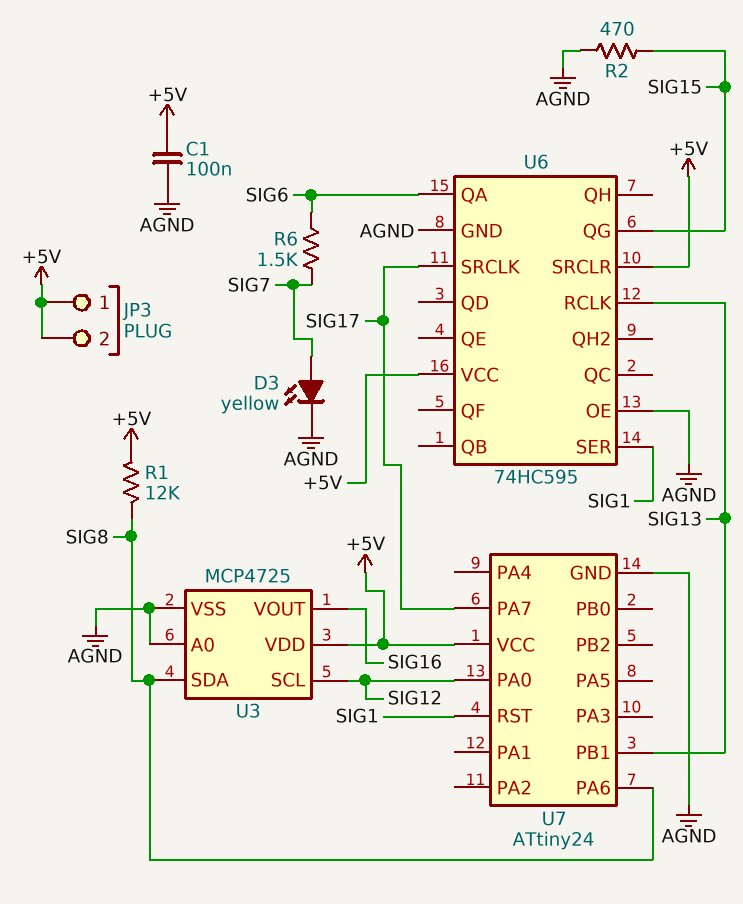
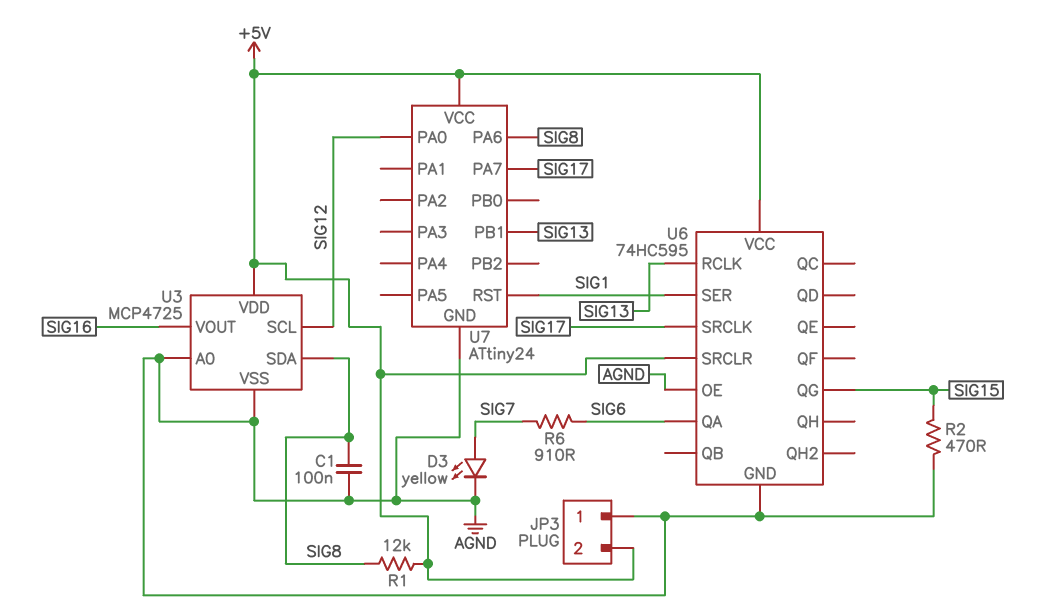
C1: 100nF (+5V, AGND) -> 100nF (AGND, SIG8)
JP3 pin 1: +5V -> AGND
R6: 1.5k (SIG6, SIG7) -> 910 (SIG6, SIG7)

